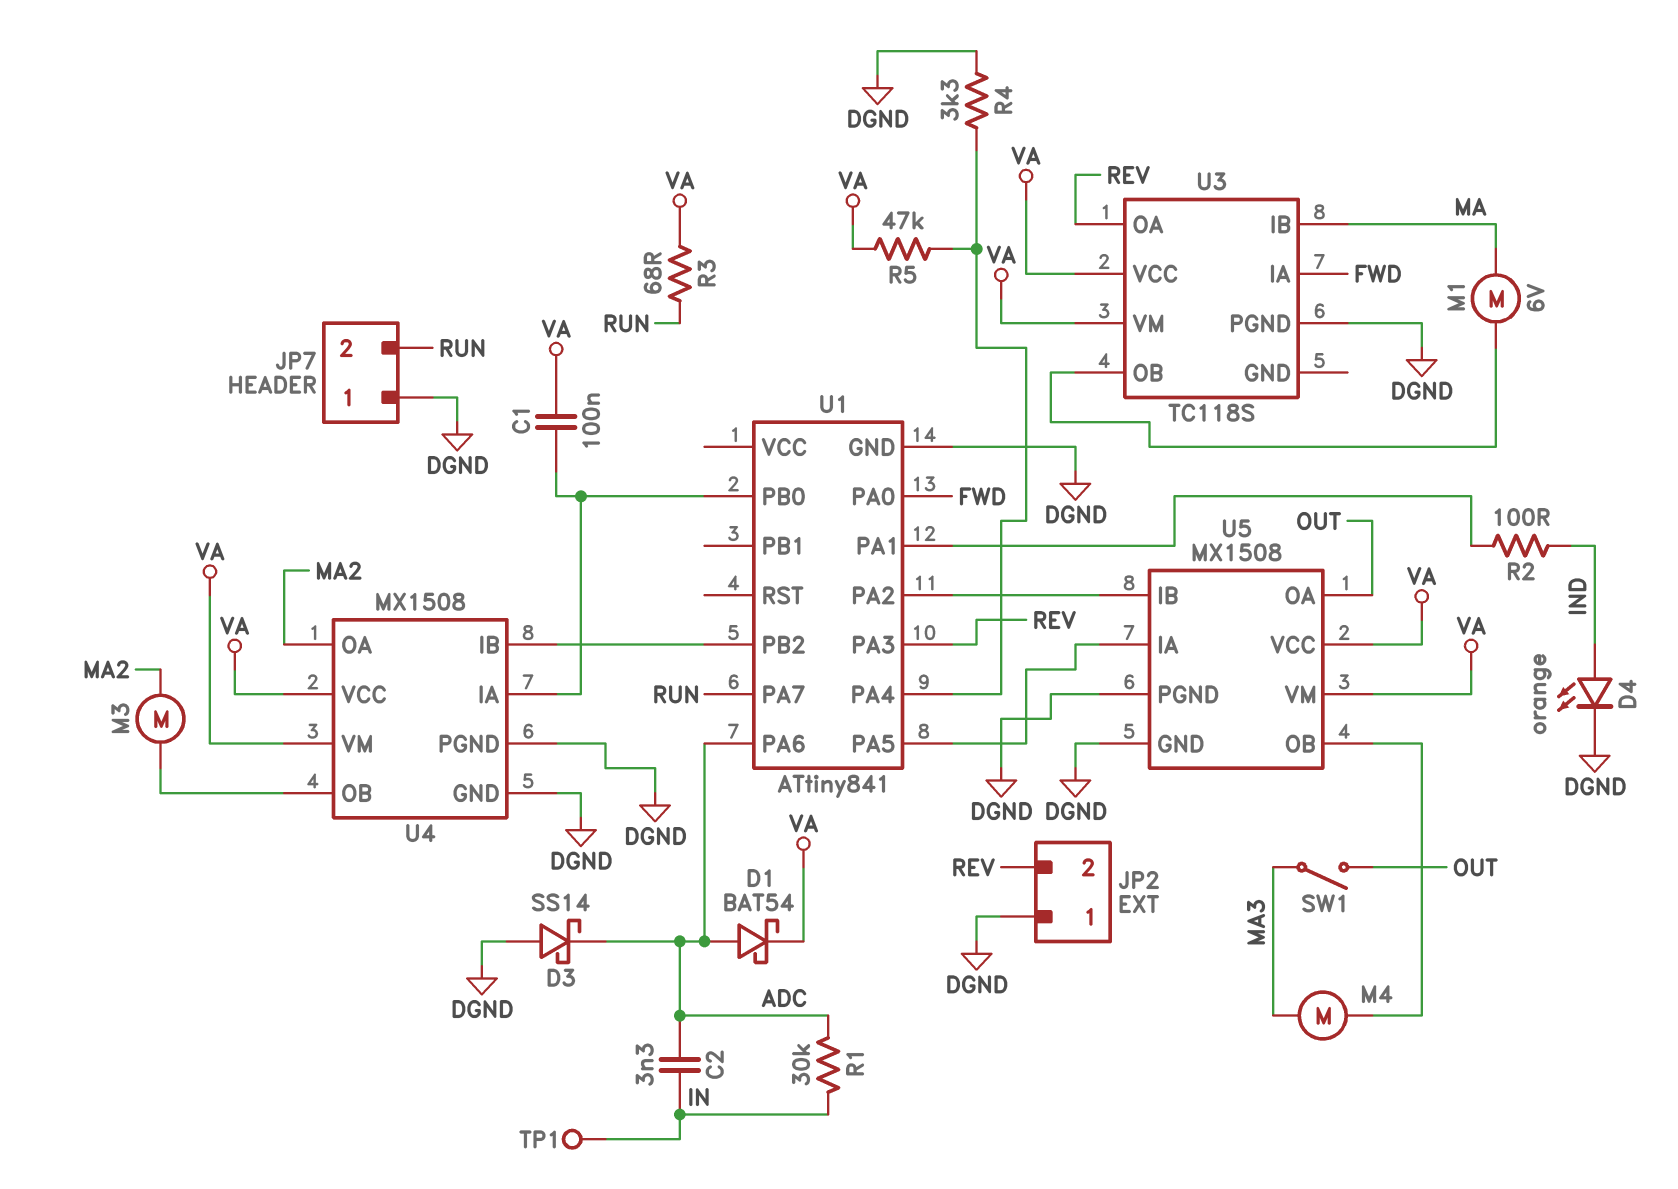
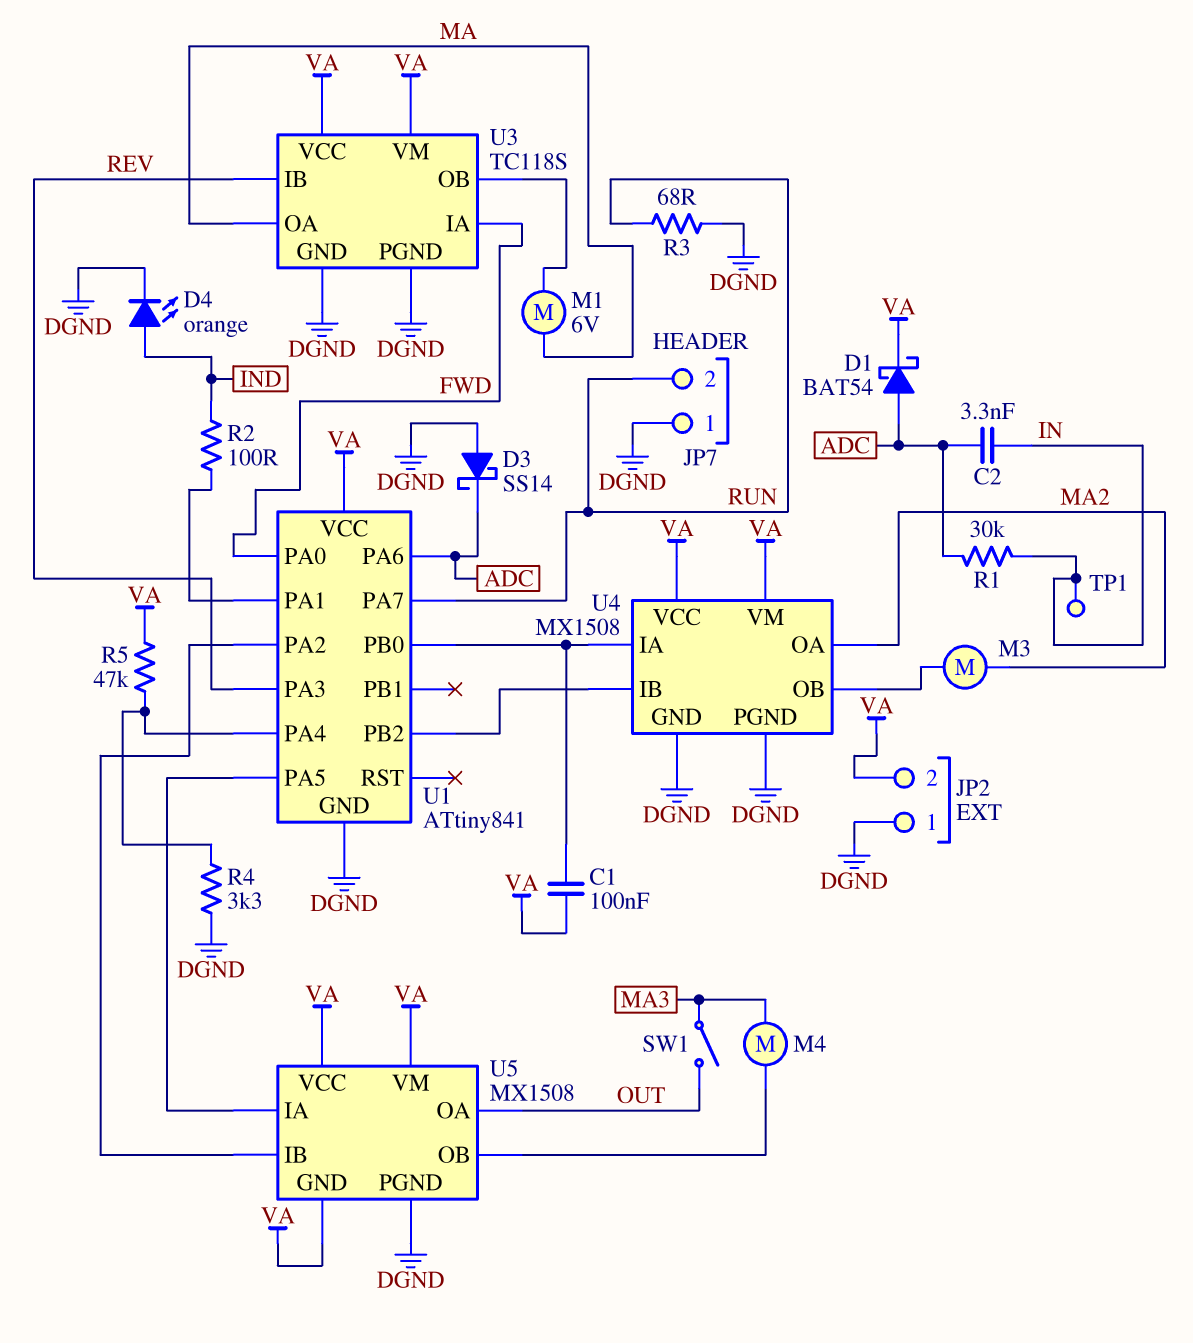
JP2 pin 2: REV -> VA
R3: 68 (RUN, VA) -> 68 (DGND, RUN)
U1 pin VCC: none -> VA
U3 pin GND: none -> DGND
U3 pin IB: MA -> REV
U3 pin OA: REV -> MA
U5 pin GND: DGND -> VA

